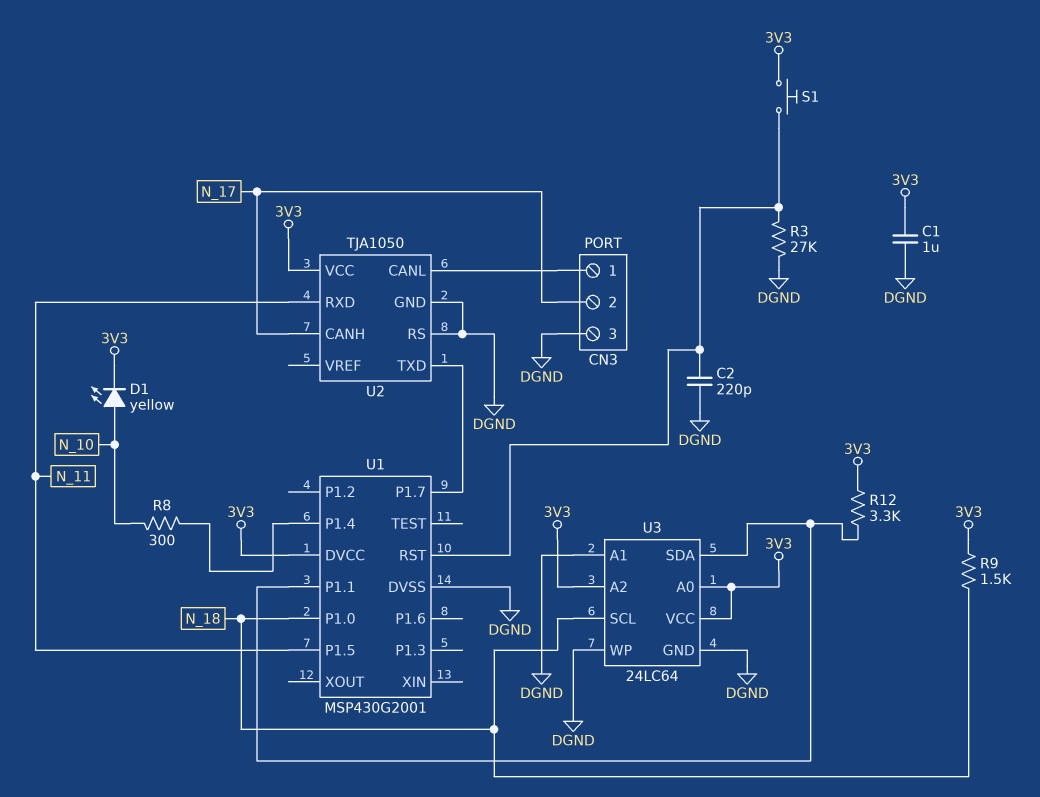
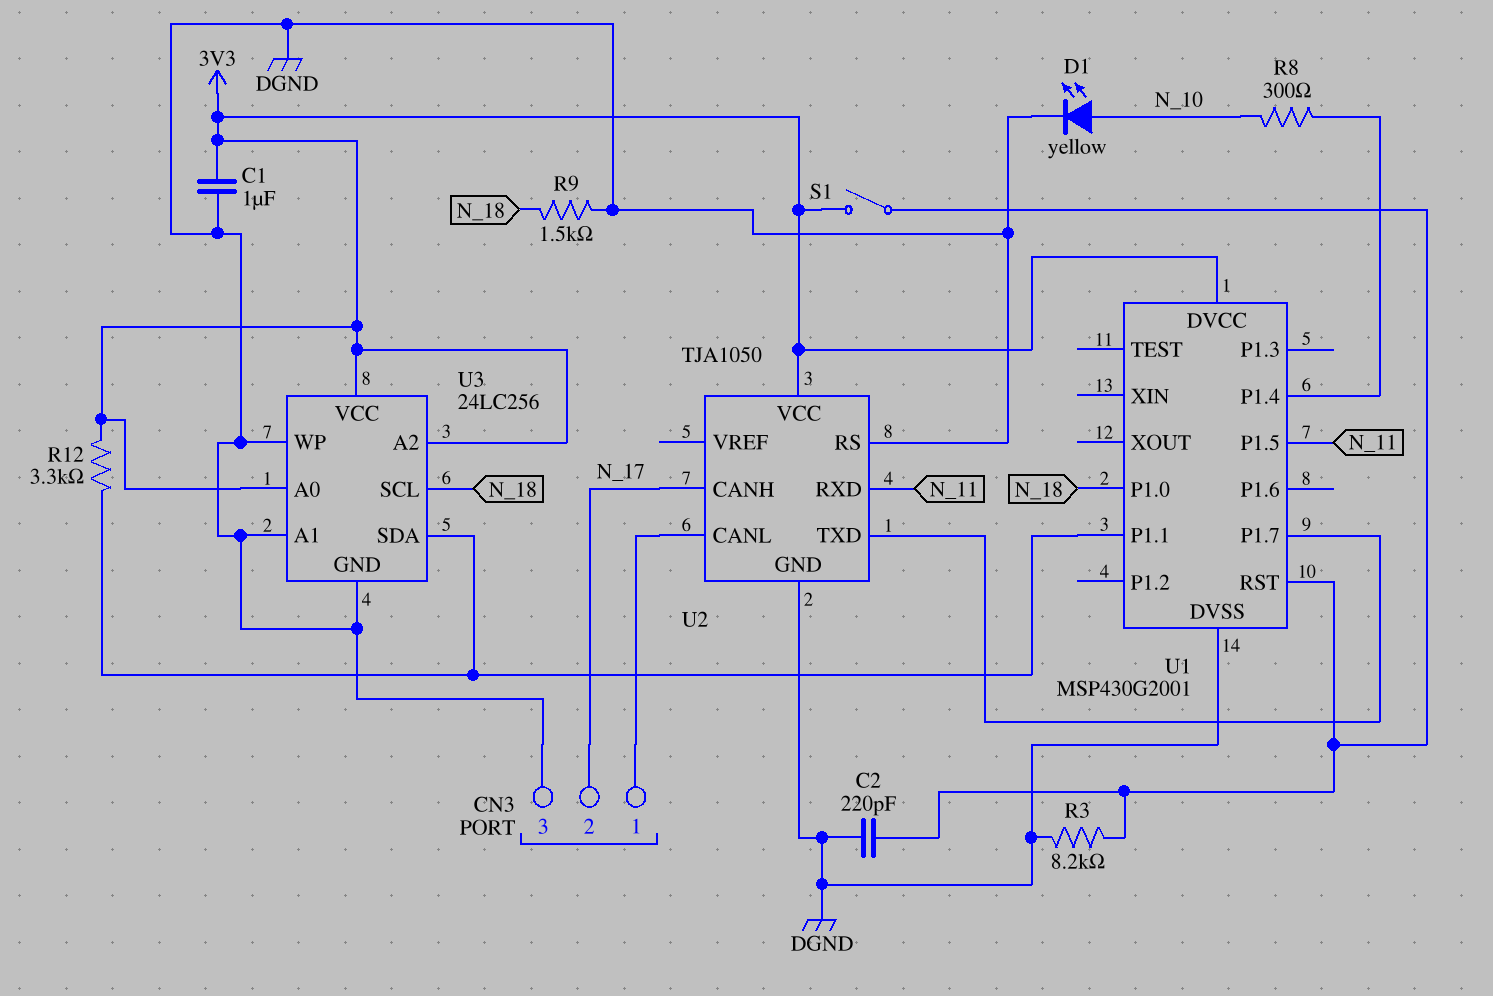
D1: LED yellow (A N_10, K 3V3) -> LED yellow (A N_10, K DGND)
R3: 27k (DGND, U1/RST) -> 8.2k (DGND, U1/RST)
R9: 1.5k (3V3, N_18) -> 1.5k (DGND, N_18)
S1: button (3V3, U1/RST) -> switch (3V3, U1/RST)
U3: 24LC64 -> 24LC256

